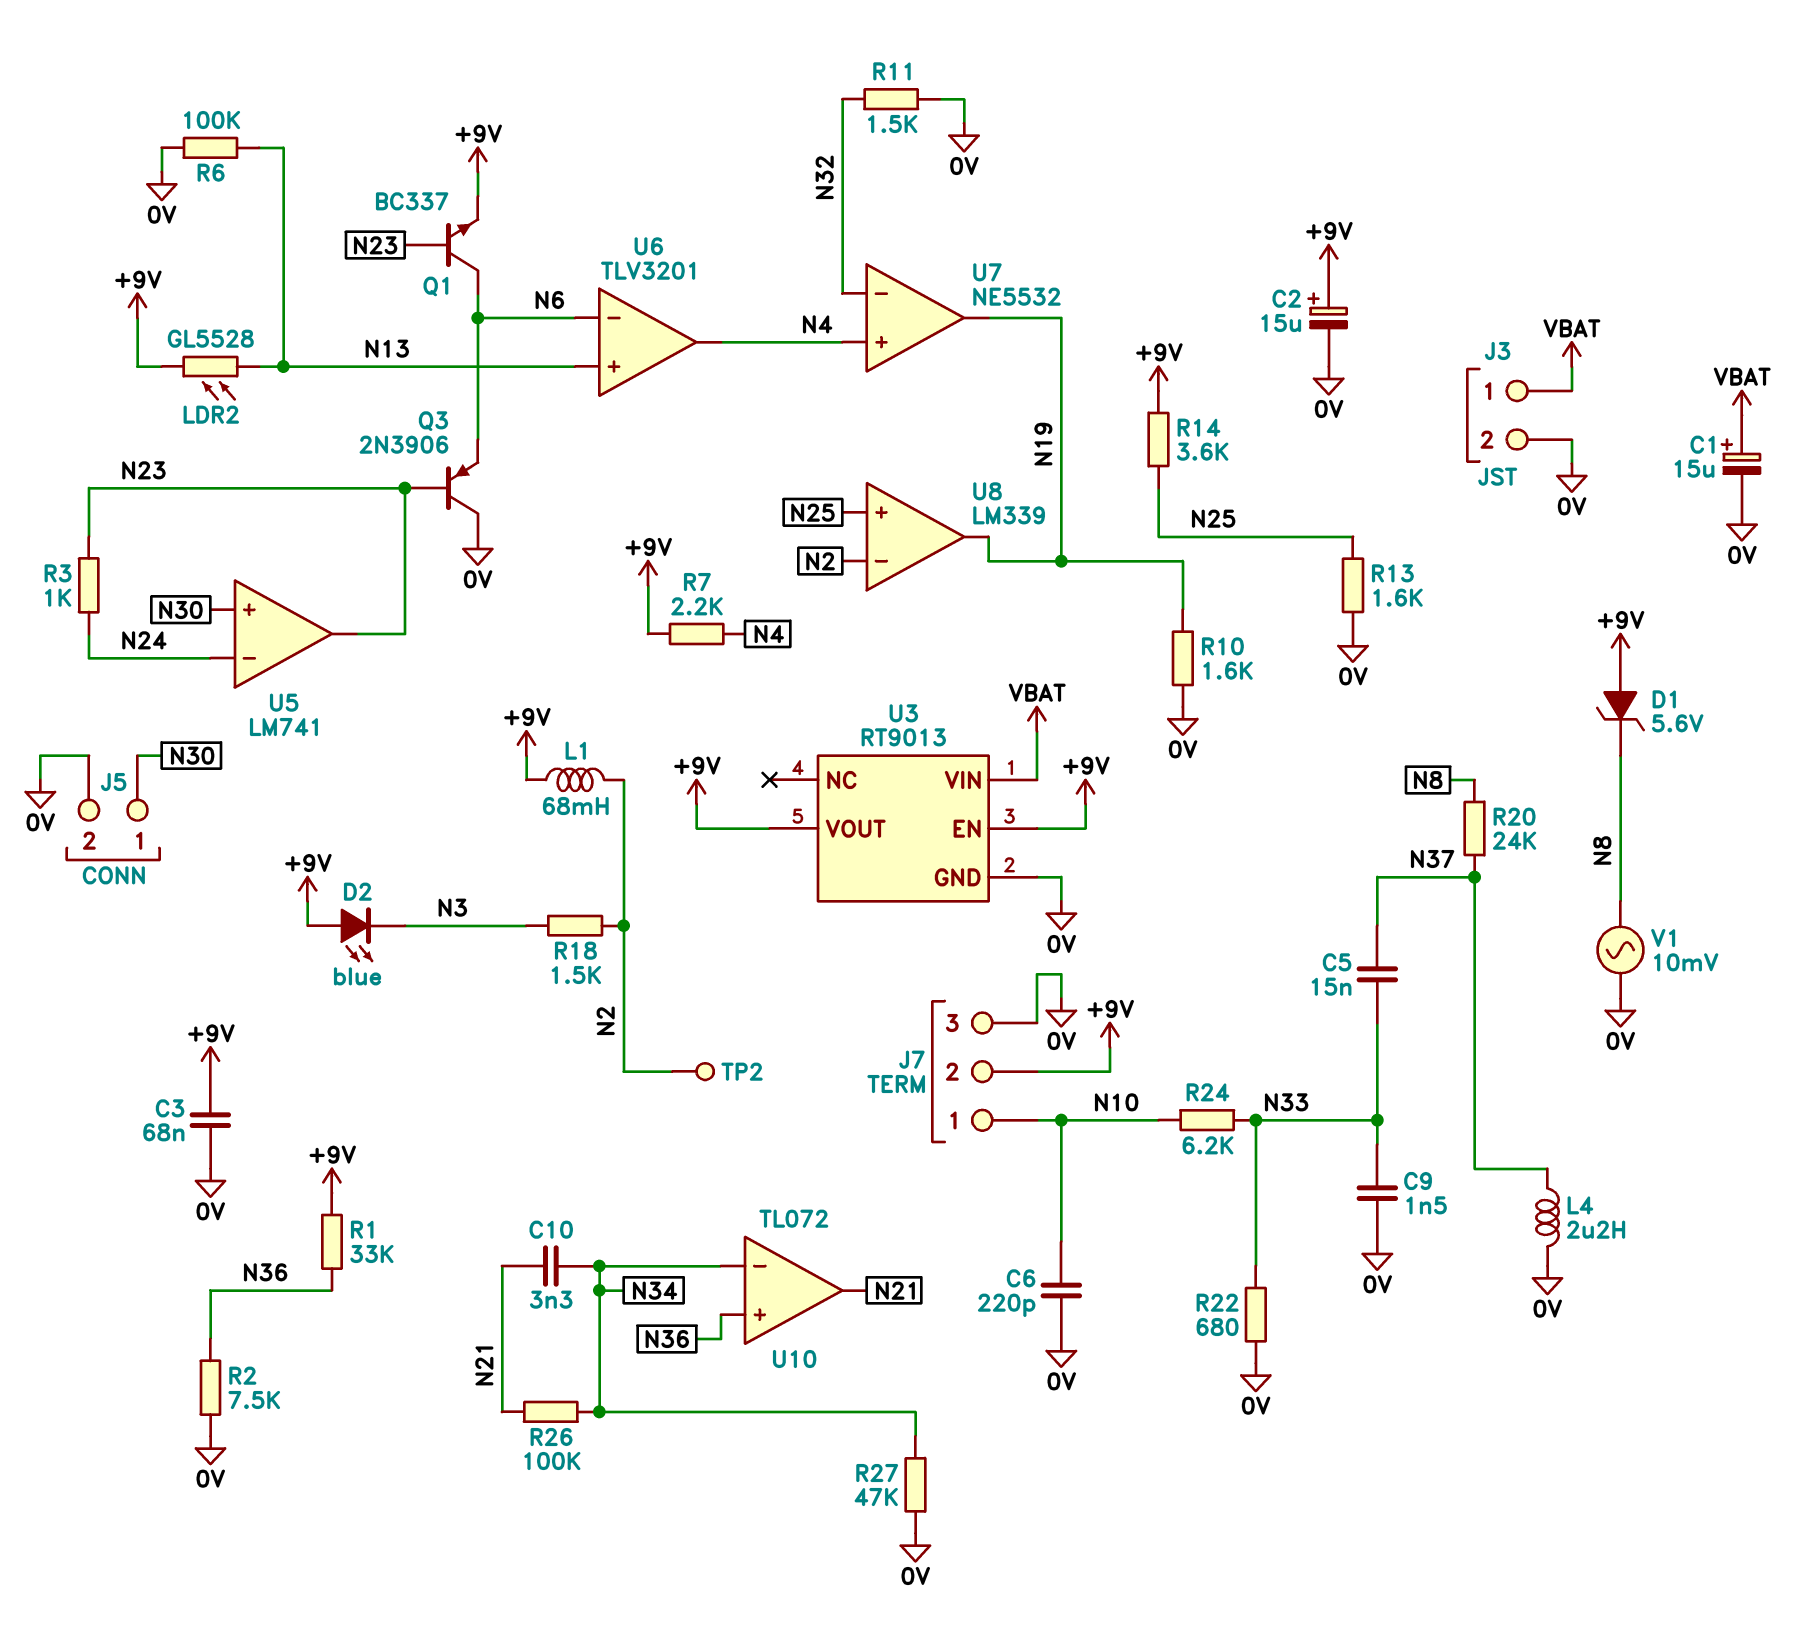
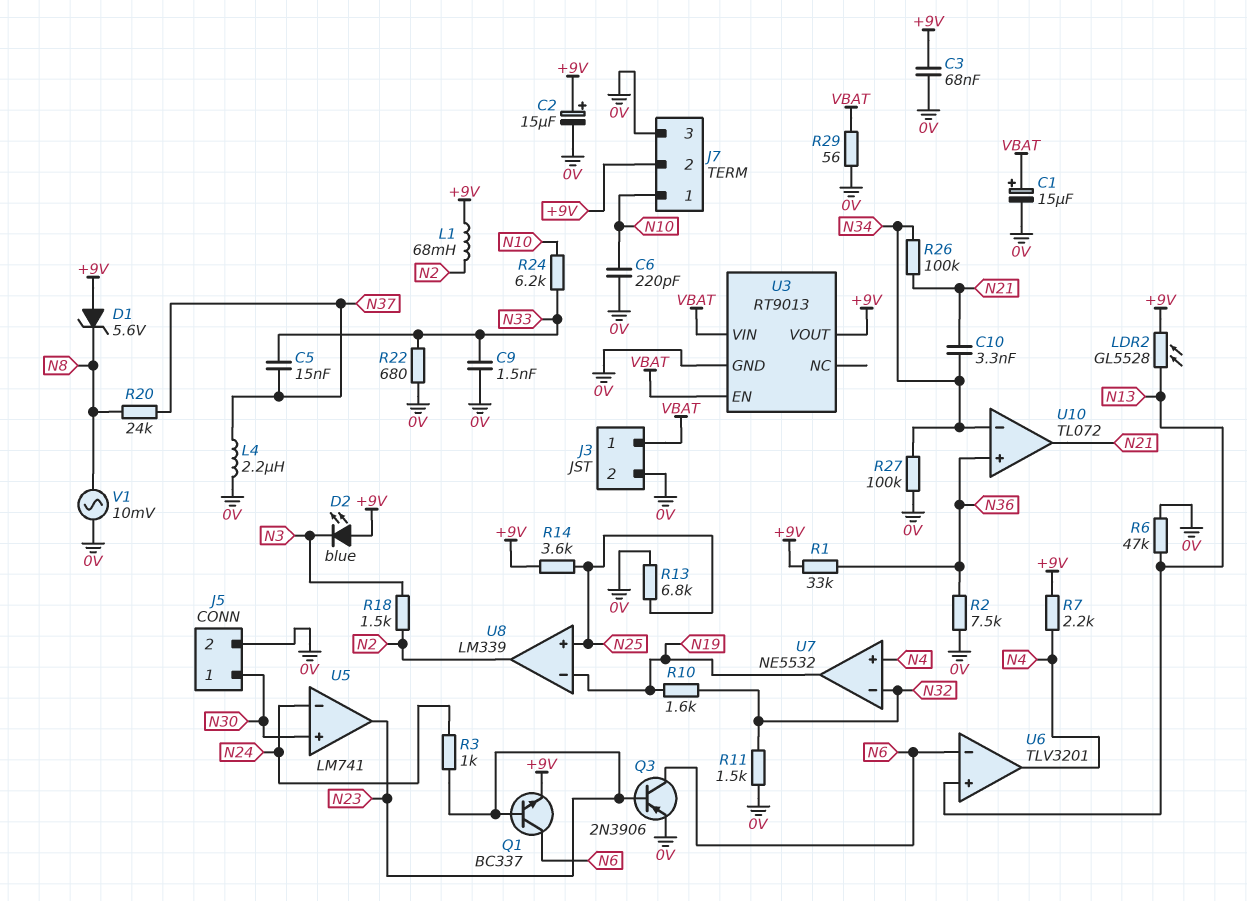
Q3: PNP 2N3906 (B N23, C 0V, E N6) -> PNP 2N3906 (B N23, C N6, E 0V)
R6: 100k (0V, N13) -> 47k (0V, N13)
R10: 1.6k (0V, N19) -> 1.6k (N19, N32)
R13: 1.6k (0V, N25) -> 6.8k (0V, N25)
R27: 47k (0V, N34) -> 100k (0V, N34)
R29: none -> 56 (0V, VBAT)
TP2: test point (N2) -> none
U3 pin EN: +9V -> VBAT
U8 pin in-: N2 -> N19
U8 pin out: N19 -> N2

